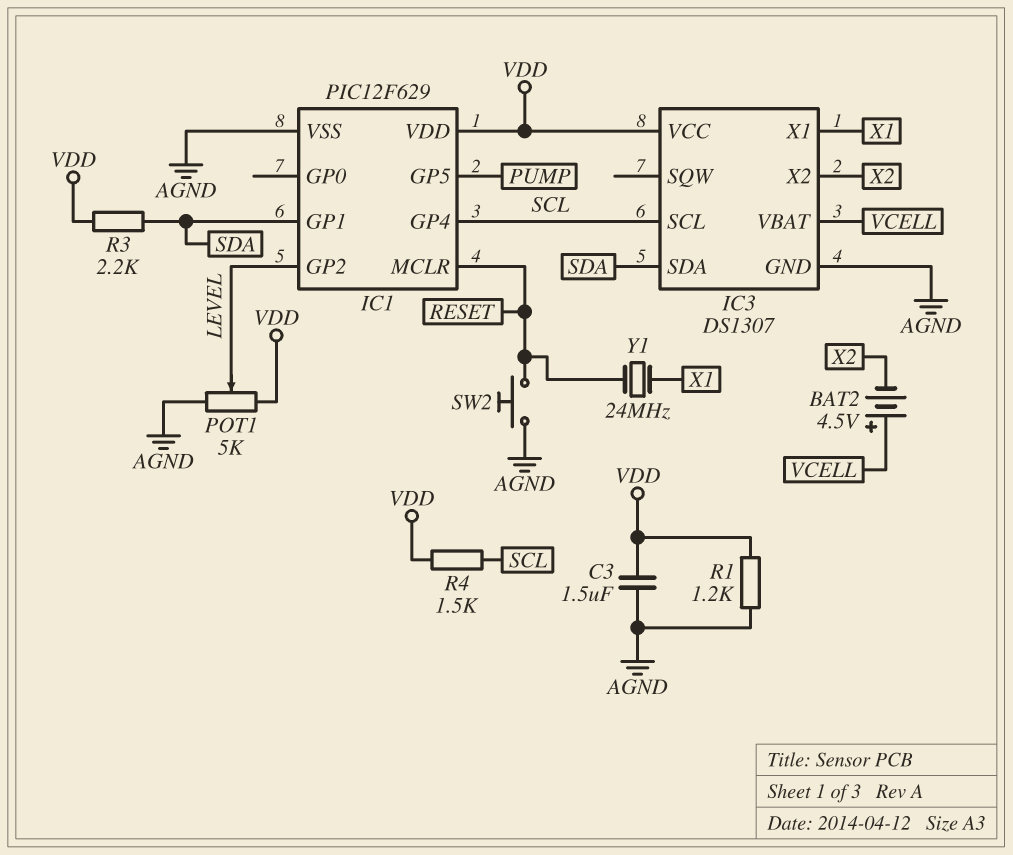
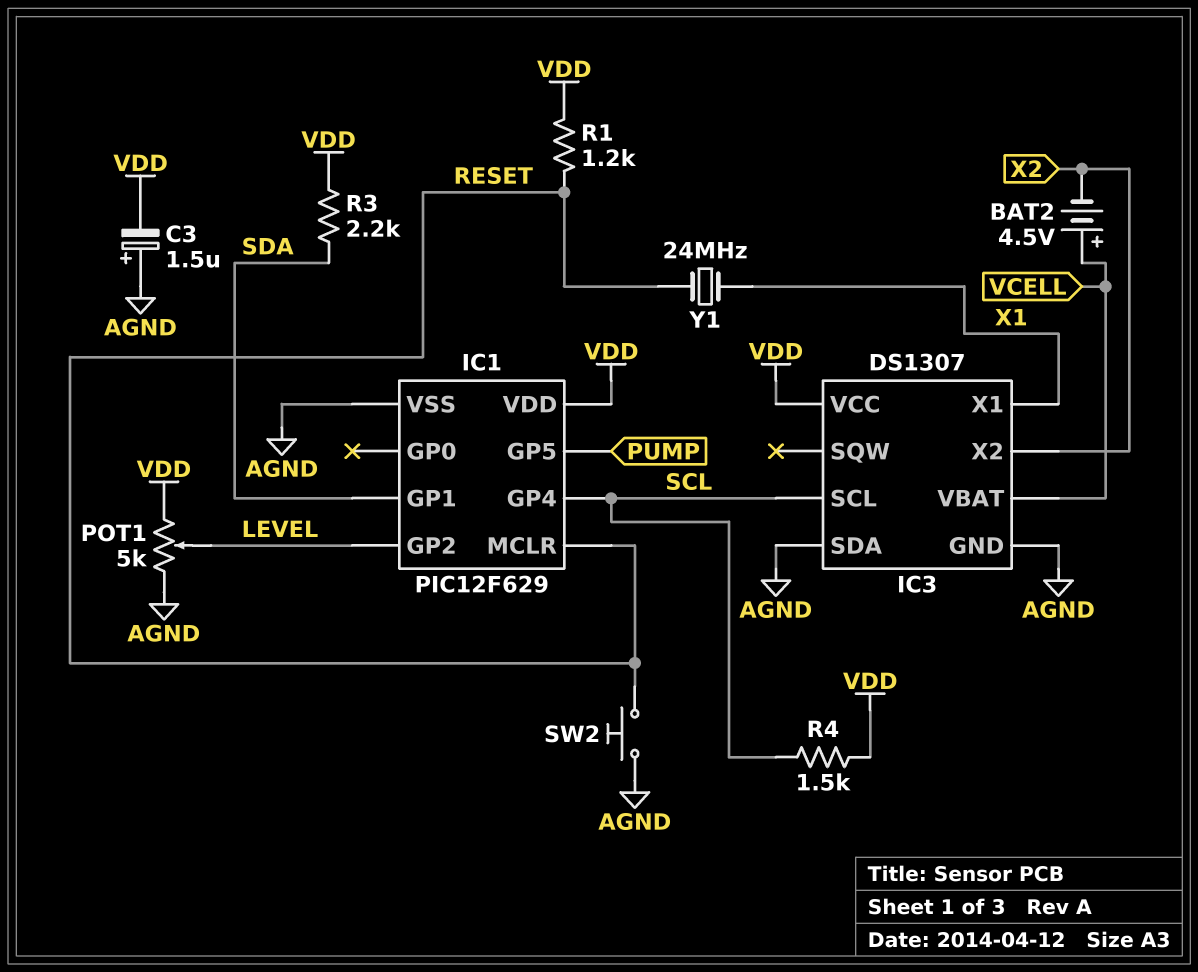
C3: 1.5uF (AGND, VDD) -> 1.5uF (plus AGND, minus VDD)
IC3 pin SDA: SDA -> AGND
R1: 1.2k (AGND, VDD) -> 1.2k (RESET, VDD)

